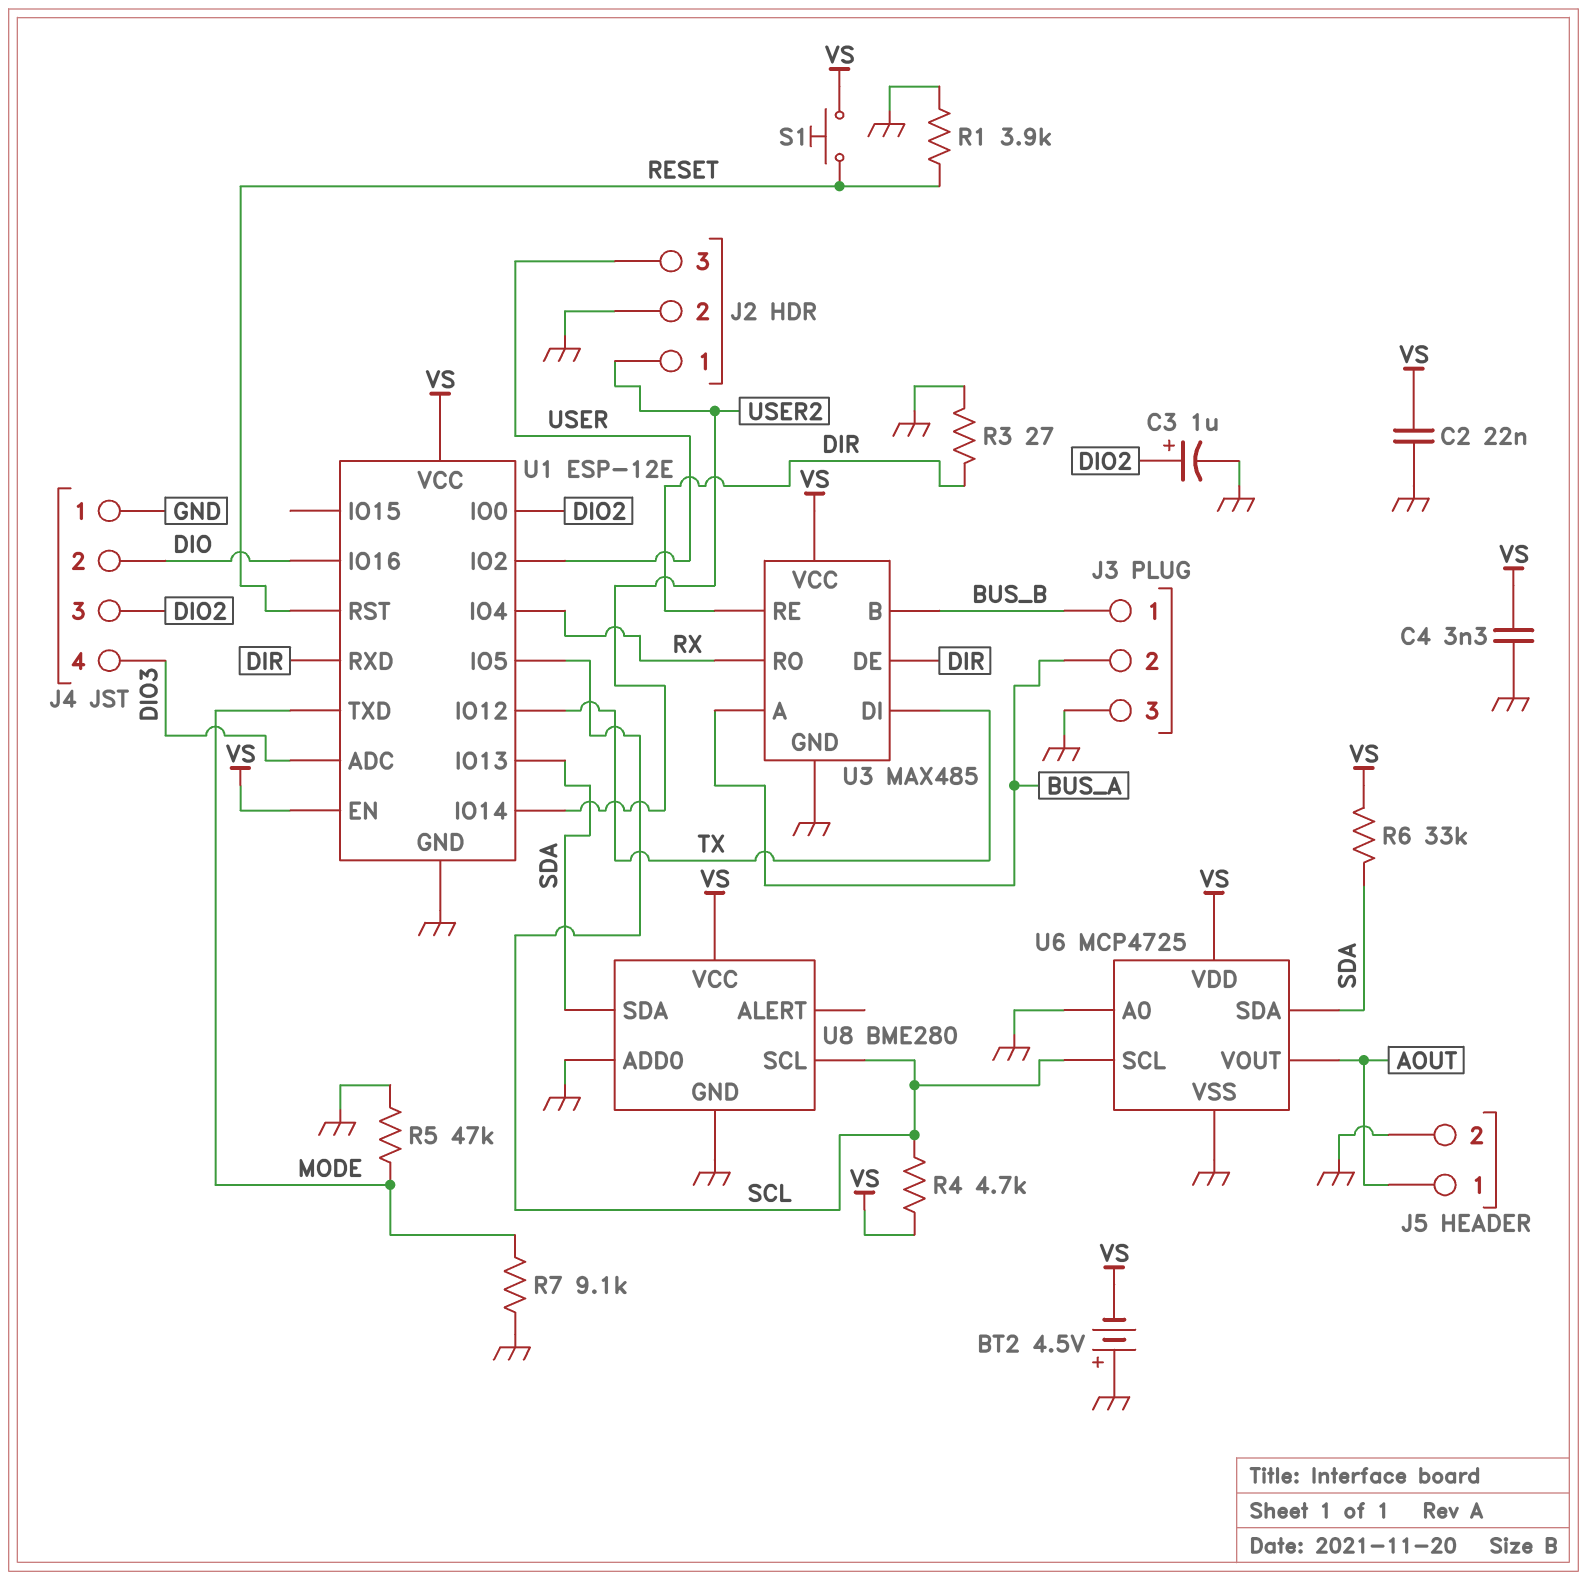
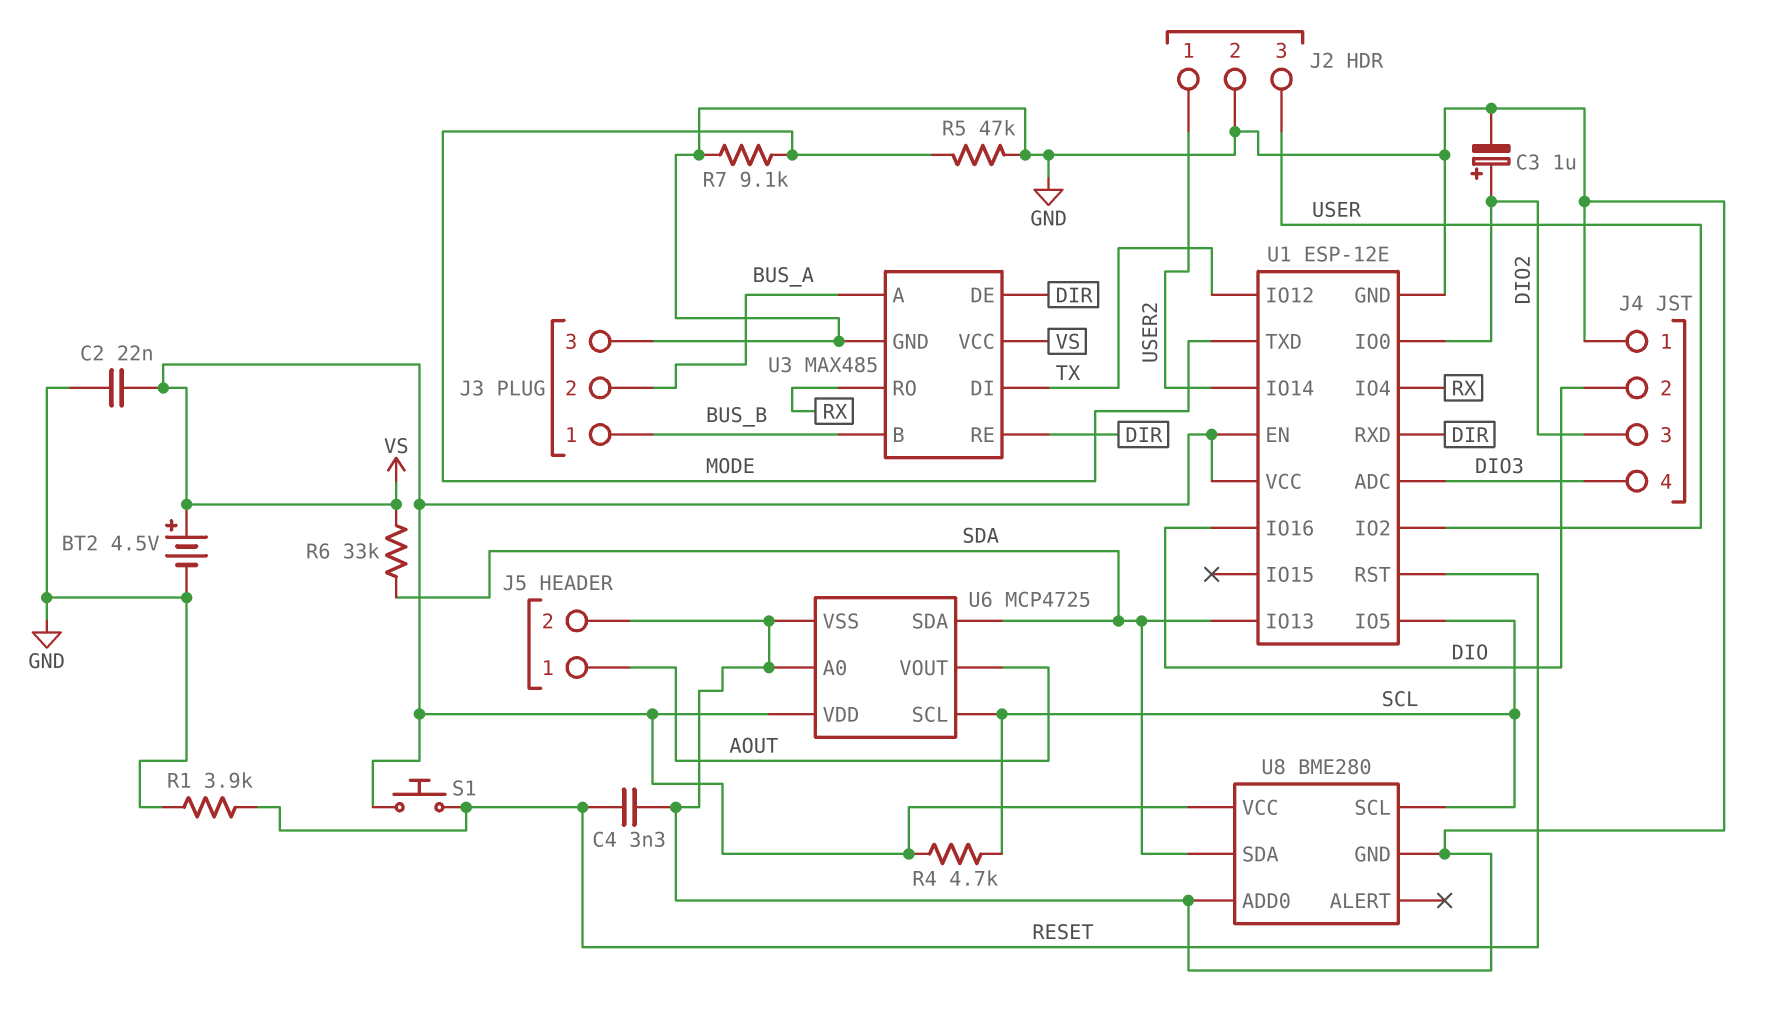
BT2: 4.5V (plus GND, minus VS) -> 4.5V (plus VS, minus GND)
C4: 3.3nF (GND, VS) -> 3.3nF (GND, RESET)
R3: 27 (DIR, GND) -> none

